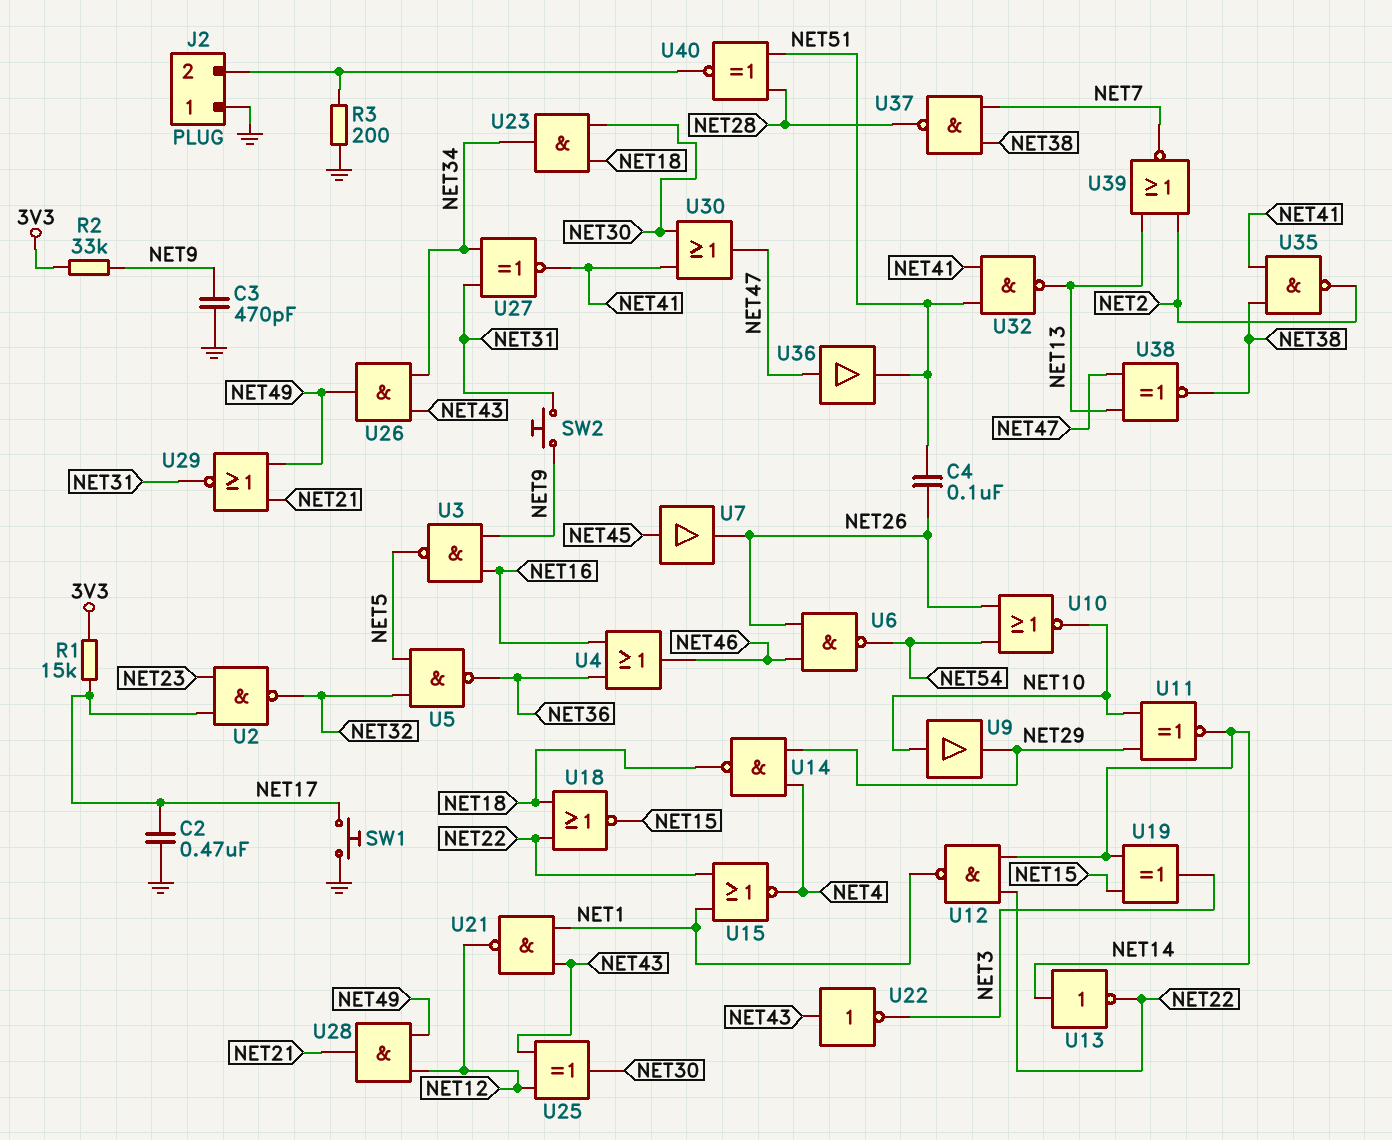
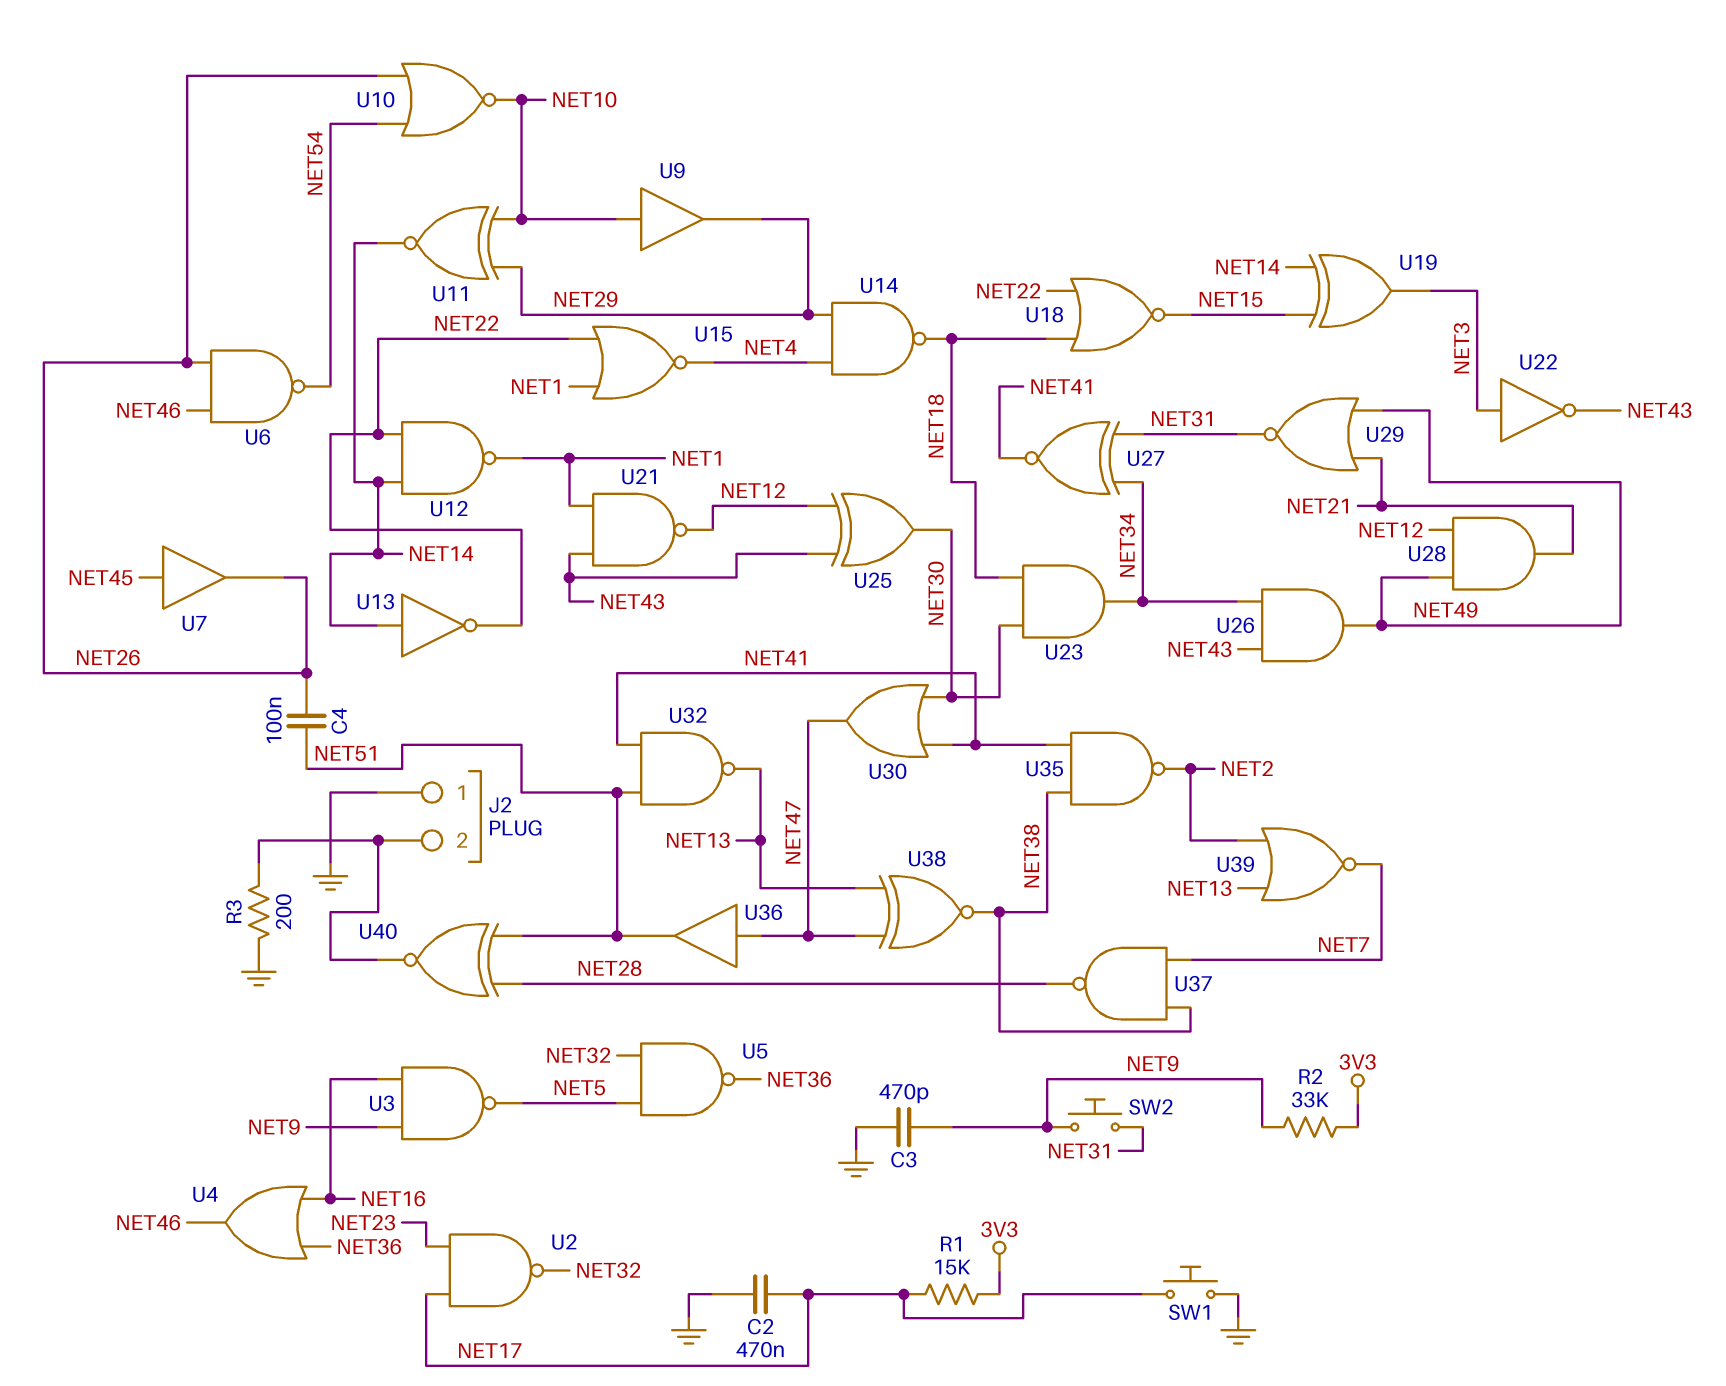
U22: NOT (in NET43, out NET3) -> NOT (in NET3, out NET43)

